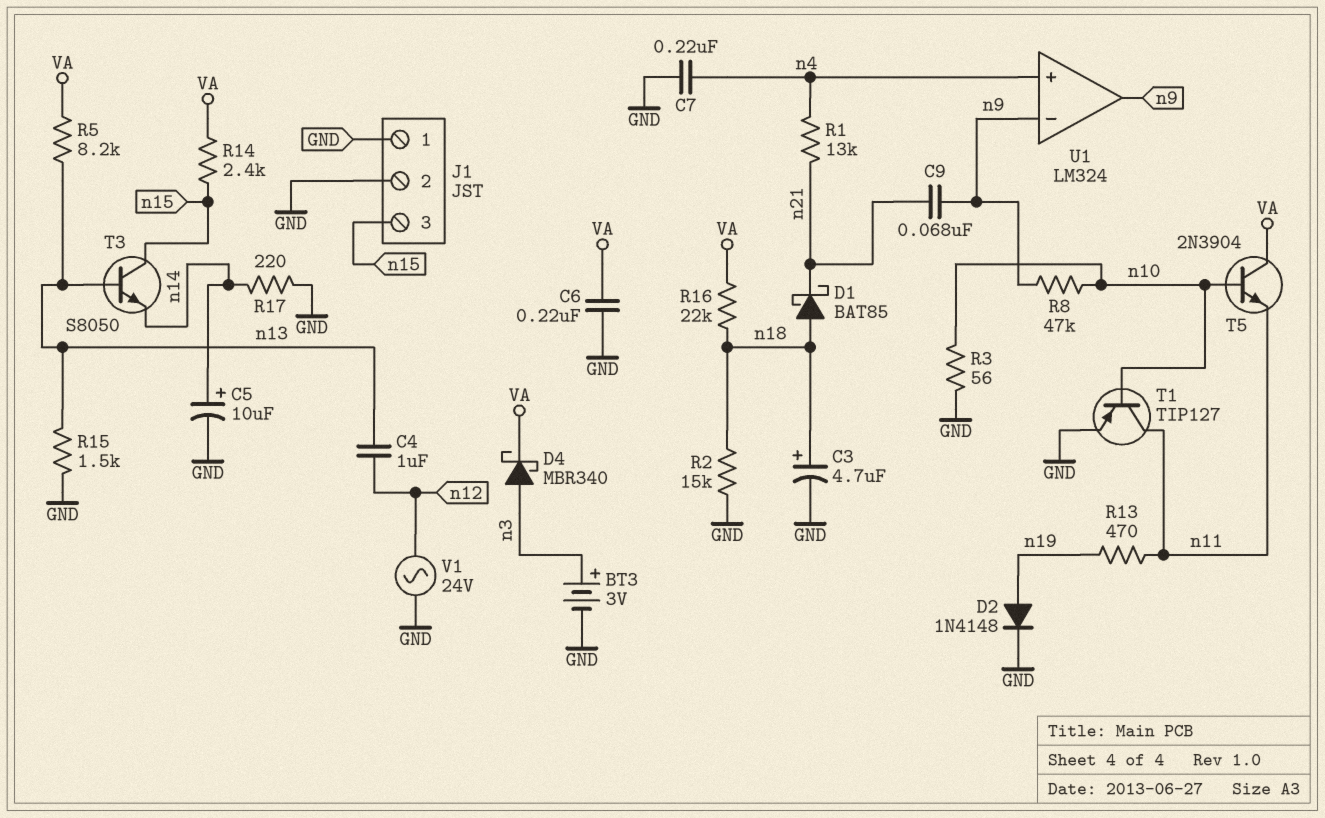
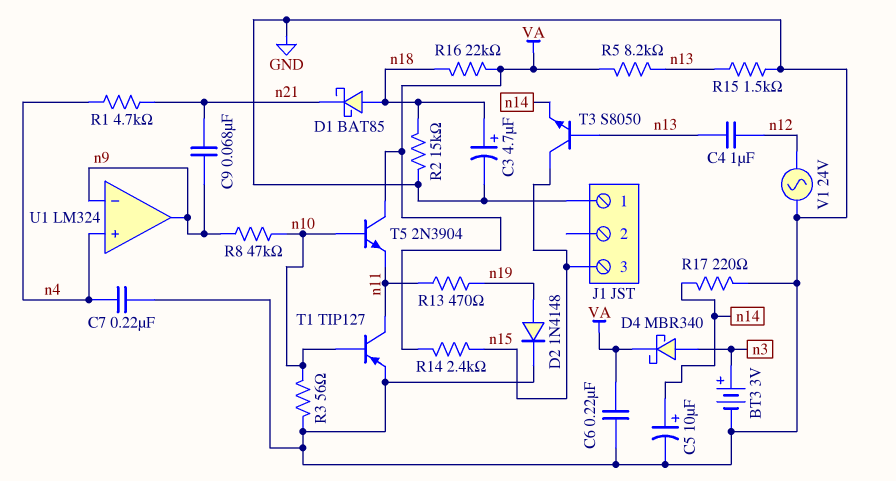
J1 pin 2: GND -> none
R1: 13k (n4, n21) -> 4.7k (n4, n21)

